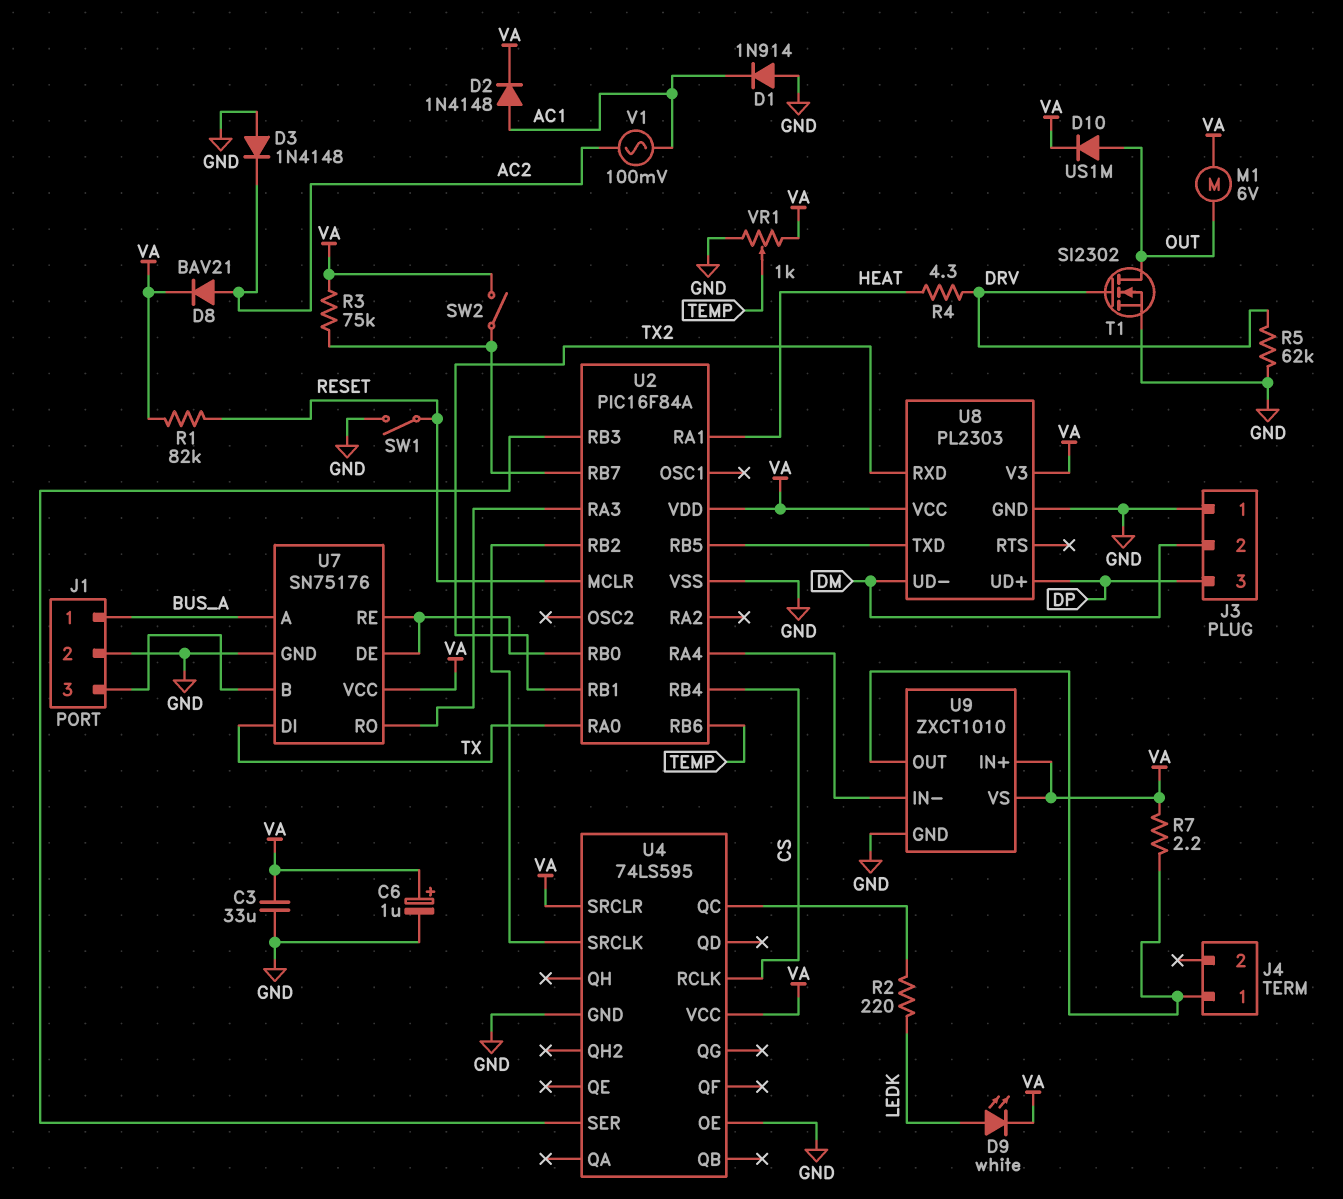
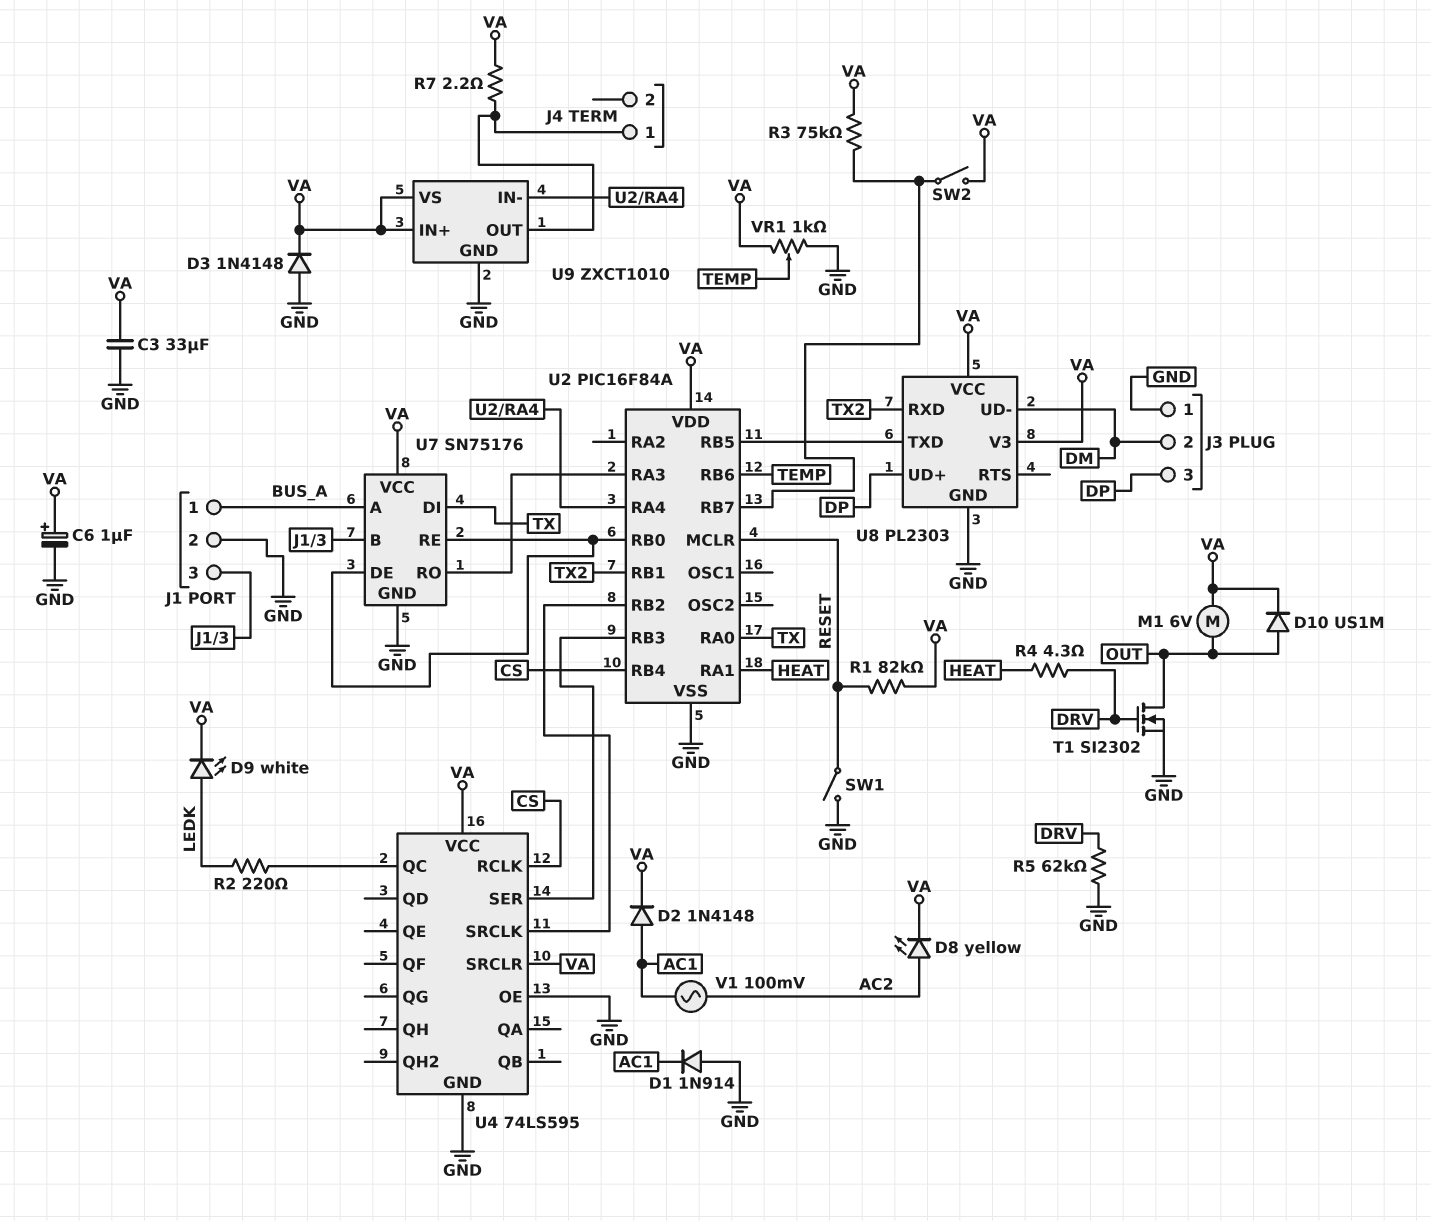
D3: diode 1N4148 (A GND, K AC2) -> diode 1N4148 (A GND, K VA)
D8: diode BAV21 (A AC2, K VA) -> LED yellow (A AC2, K VA)

